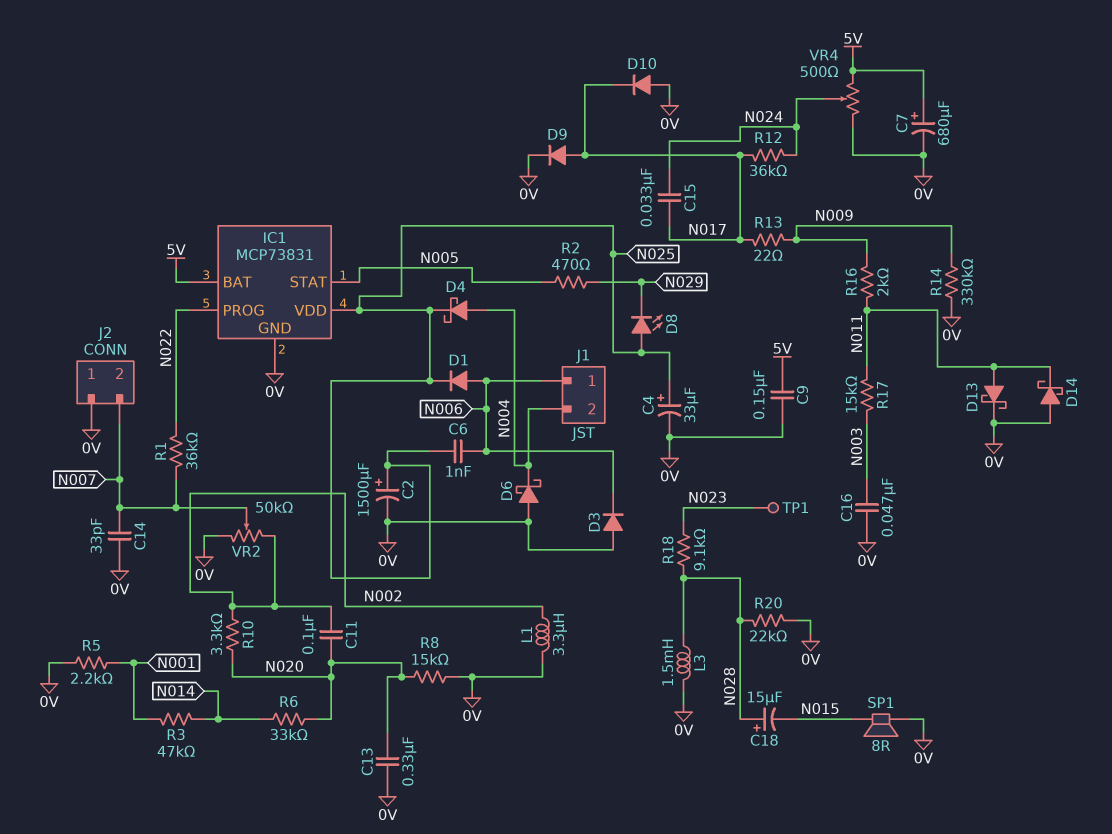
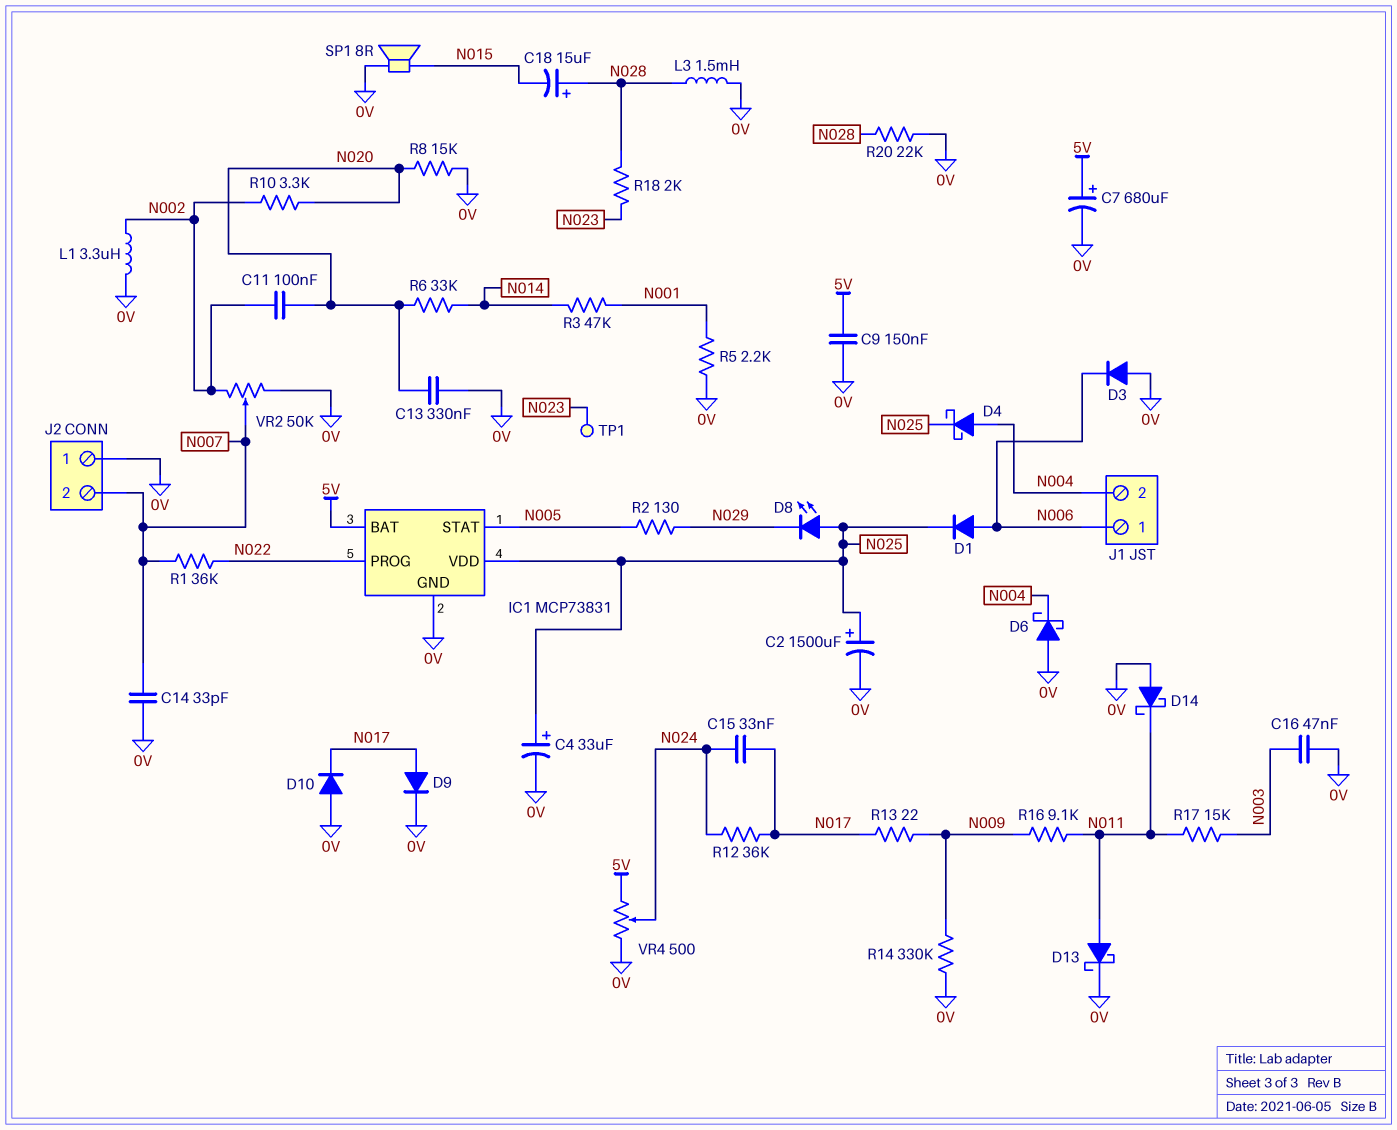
C6: 1nF (N006, N025) -> none
R2: 470 (N005, N029) -> 130 (N005, N029)
R16: 2k (N009, N011) -> 9.1k (N009, N011)
R18: 9.1k (N023, N028) -> 2k (N023, N028)

